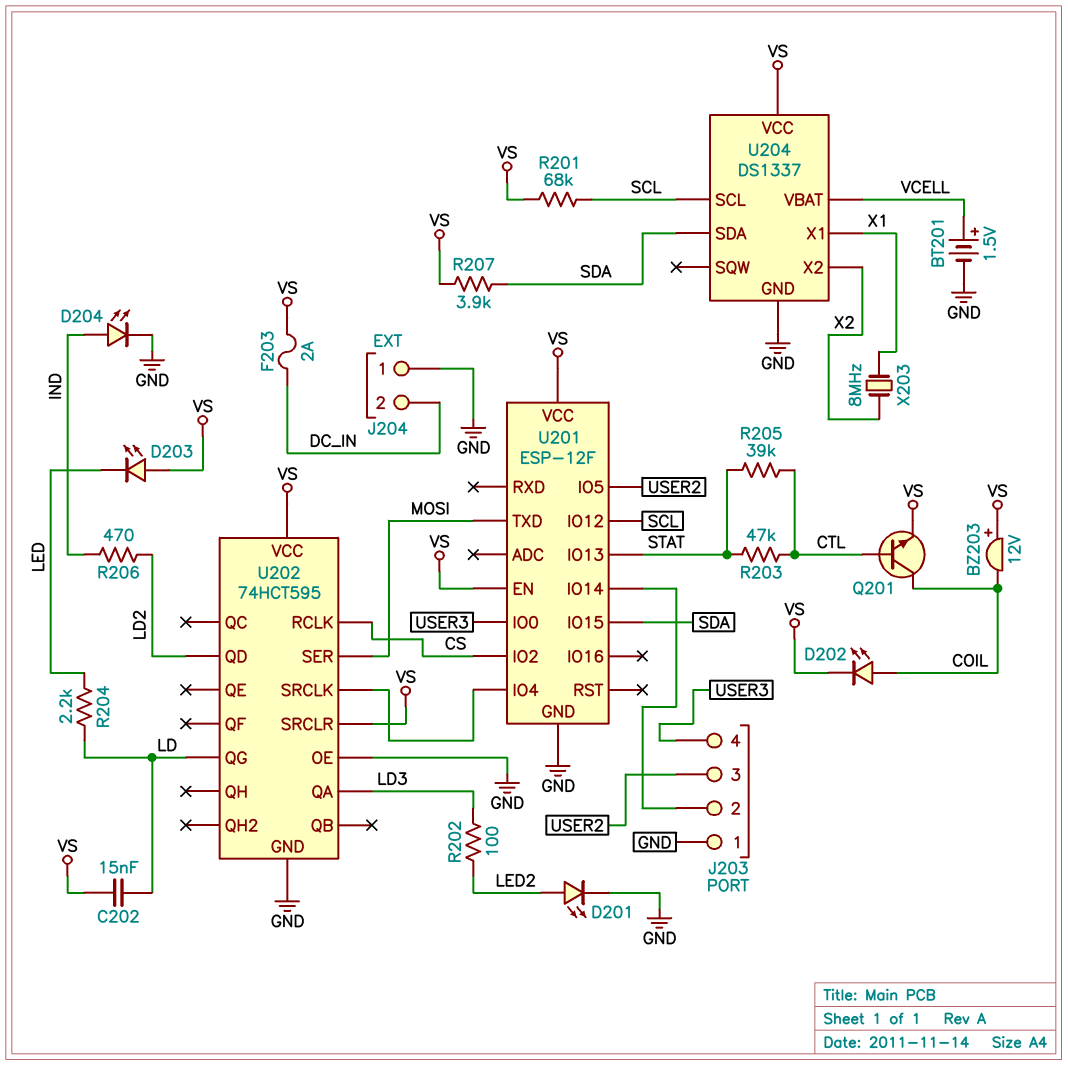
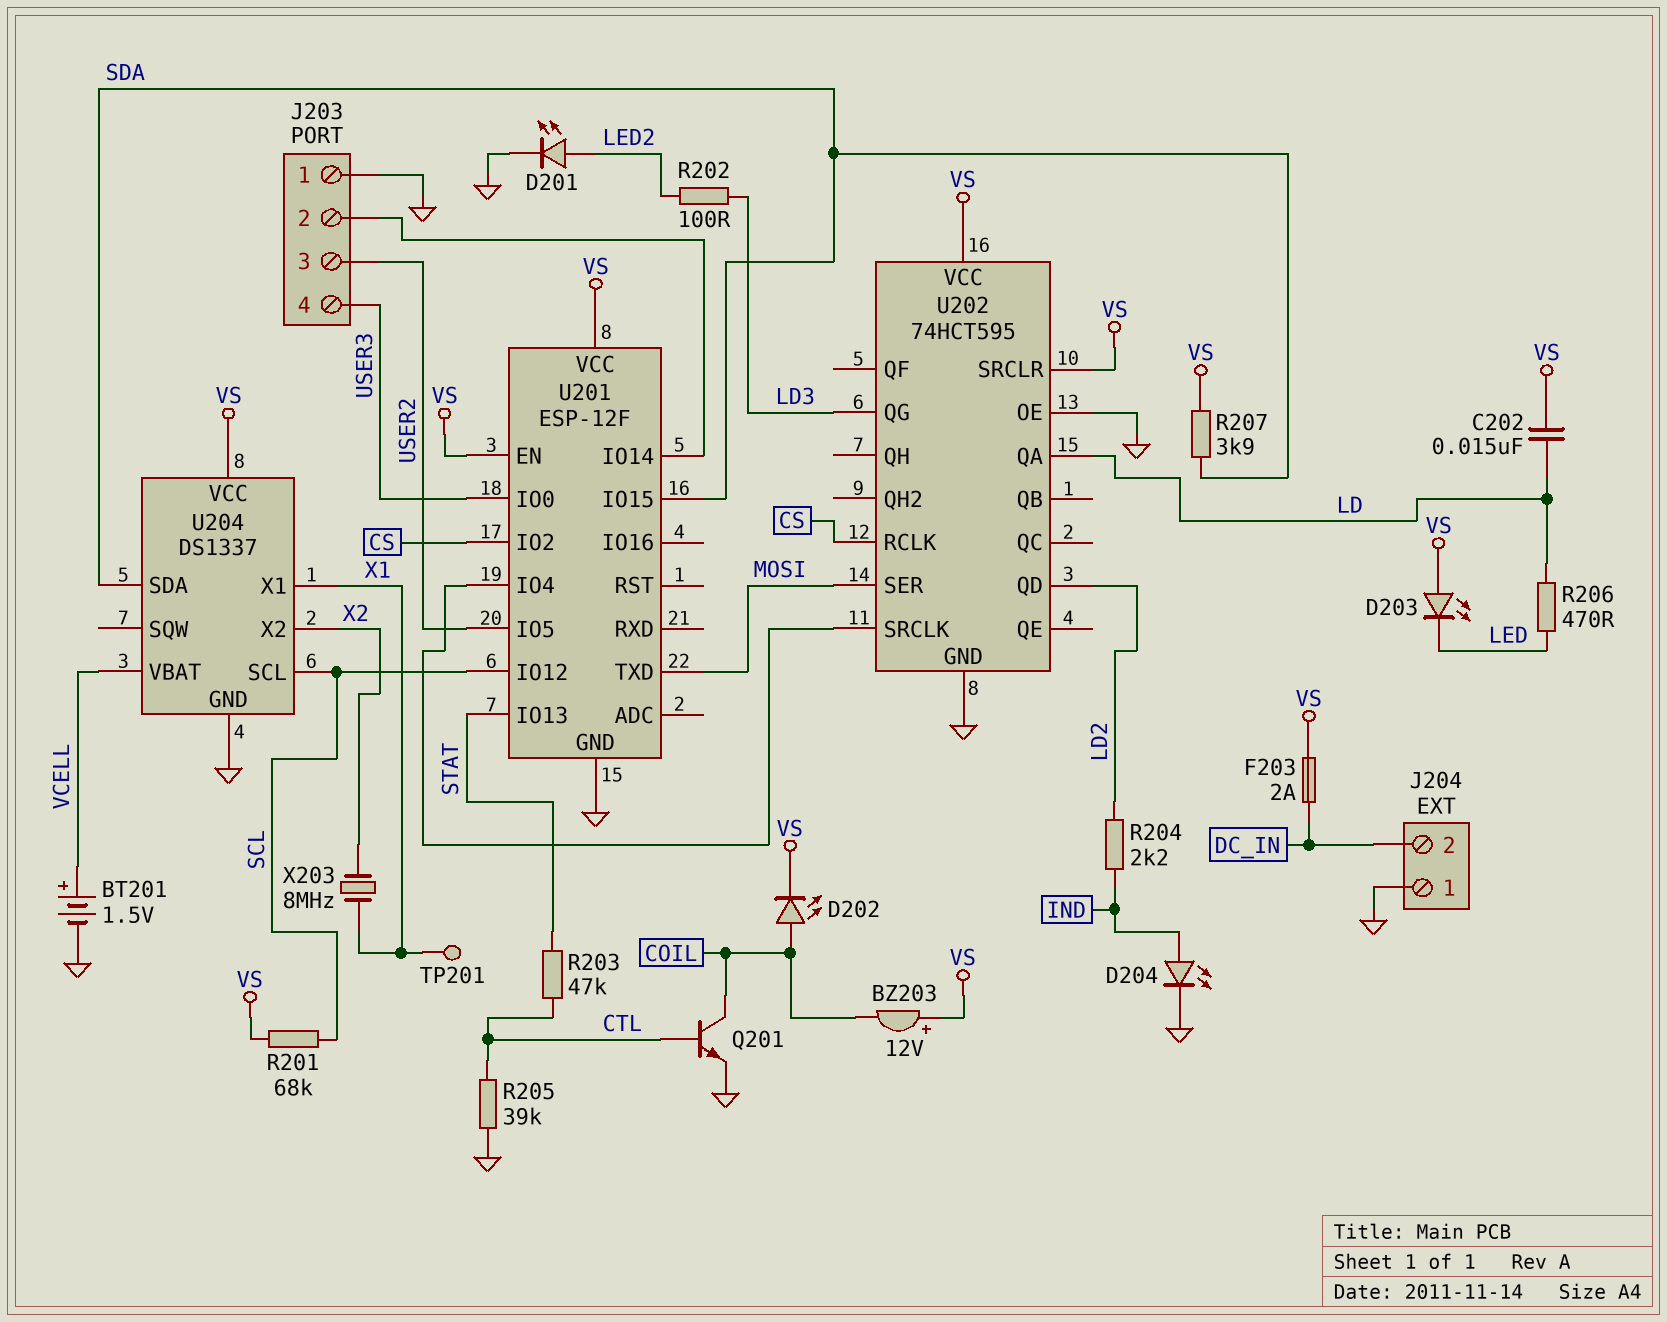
Q201: NPN (B CTL, C COIL, E VS) -> NPN (B CTL, C COIL, E GND)
R204: 2.2k (LD, LED) -> 2.2k (IND, LD2)
R205: 39k (CTL, STAT) -> 39k (CTL, GND)
R206: 470 (IND, LD2) -> 470 (LD, LED)
TP201: none -> test point (X1)
U202 pin QA: LD3 -> LD
U202 pin QG: LD -> LD3

